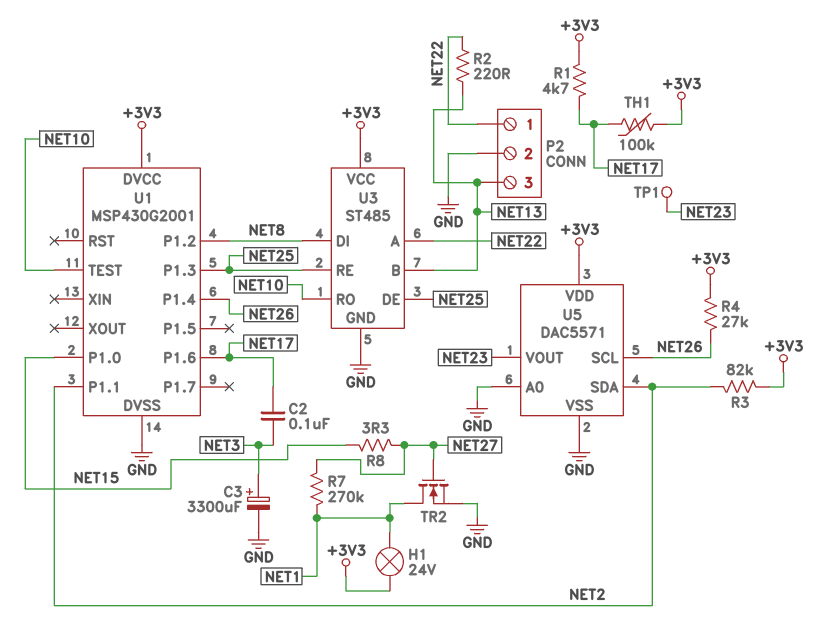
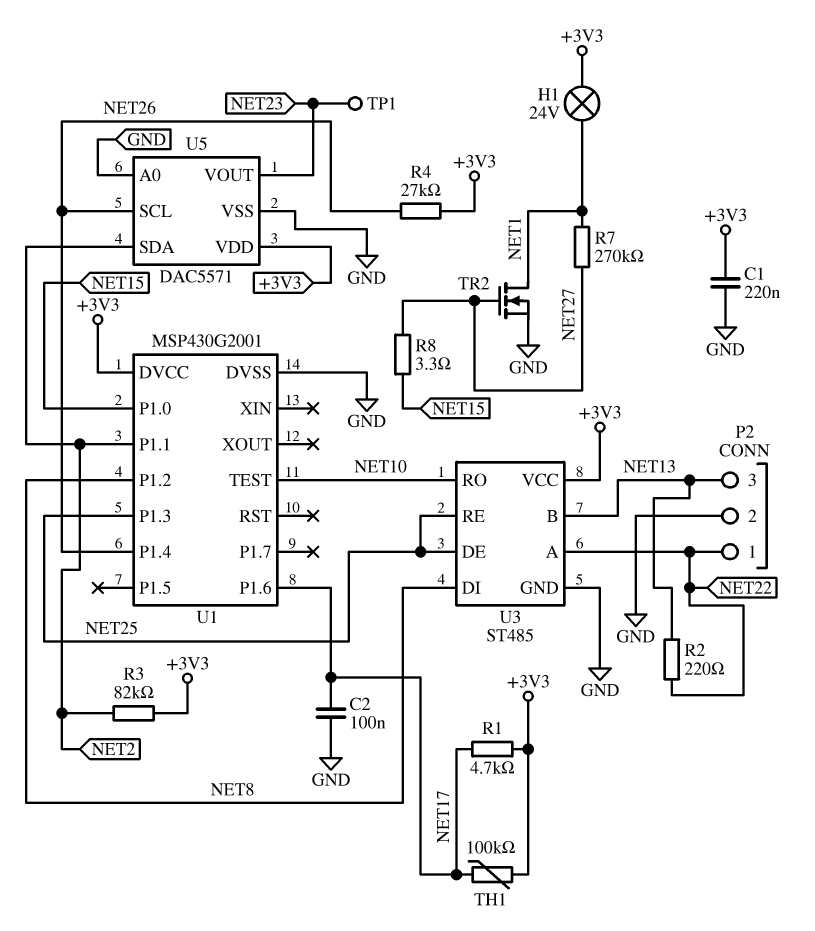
C1: none -> 220nF (+3V3, GND)
C2: 100nF (NET3, NET17) -> 100nF (GND, NET17)
C3: 3300uF (plus NET3, minus GND) -> none

